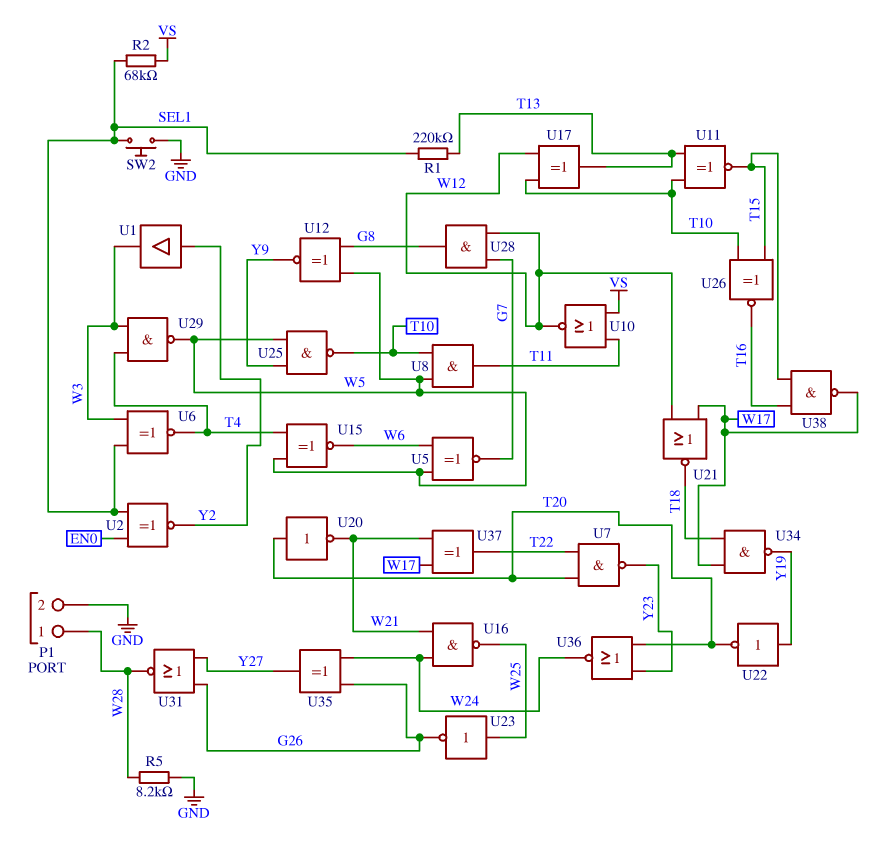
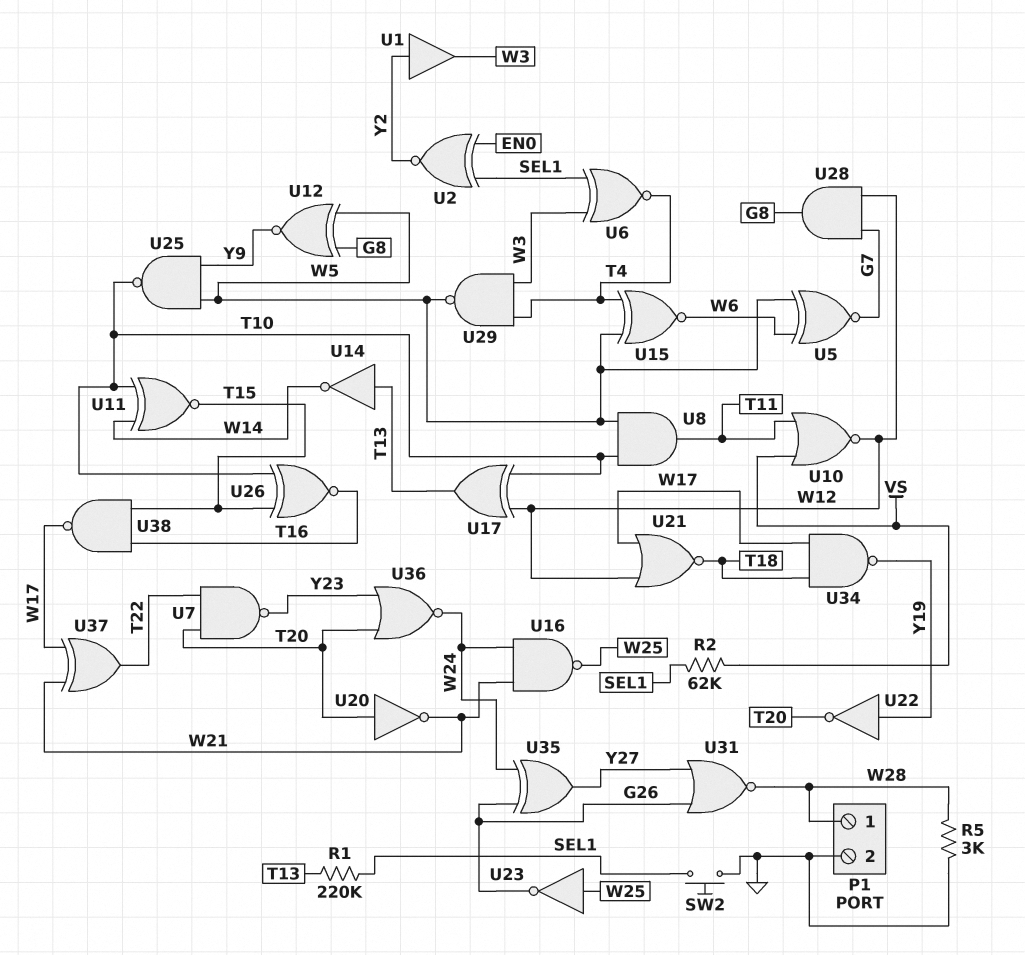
R2: 68k (SEL1, VS) -> 62k (SEL1, VS)
R5: 8.2k (GND, W28) -> 3k (GND, W28)
U11: XNOR (in T10, in T13, out T15) -> XNOR (in T10, in W14, out T15)
U14: none -> NOT (in T13, out W14)

